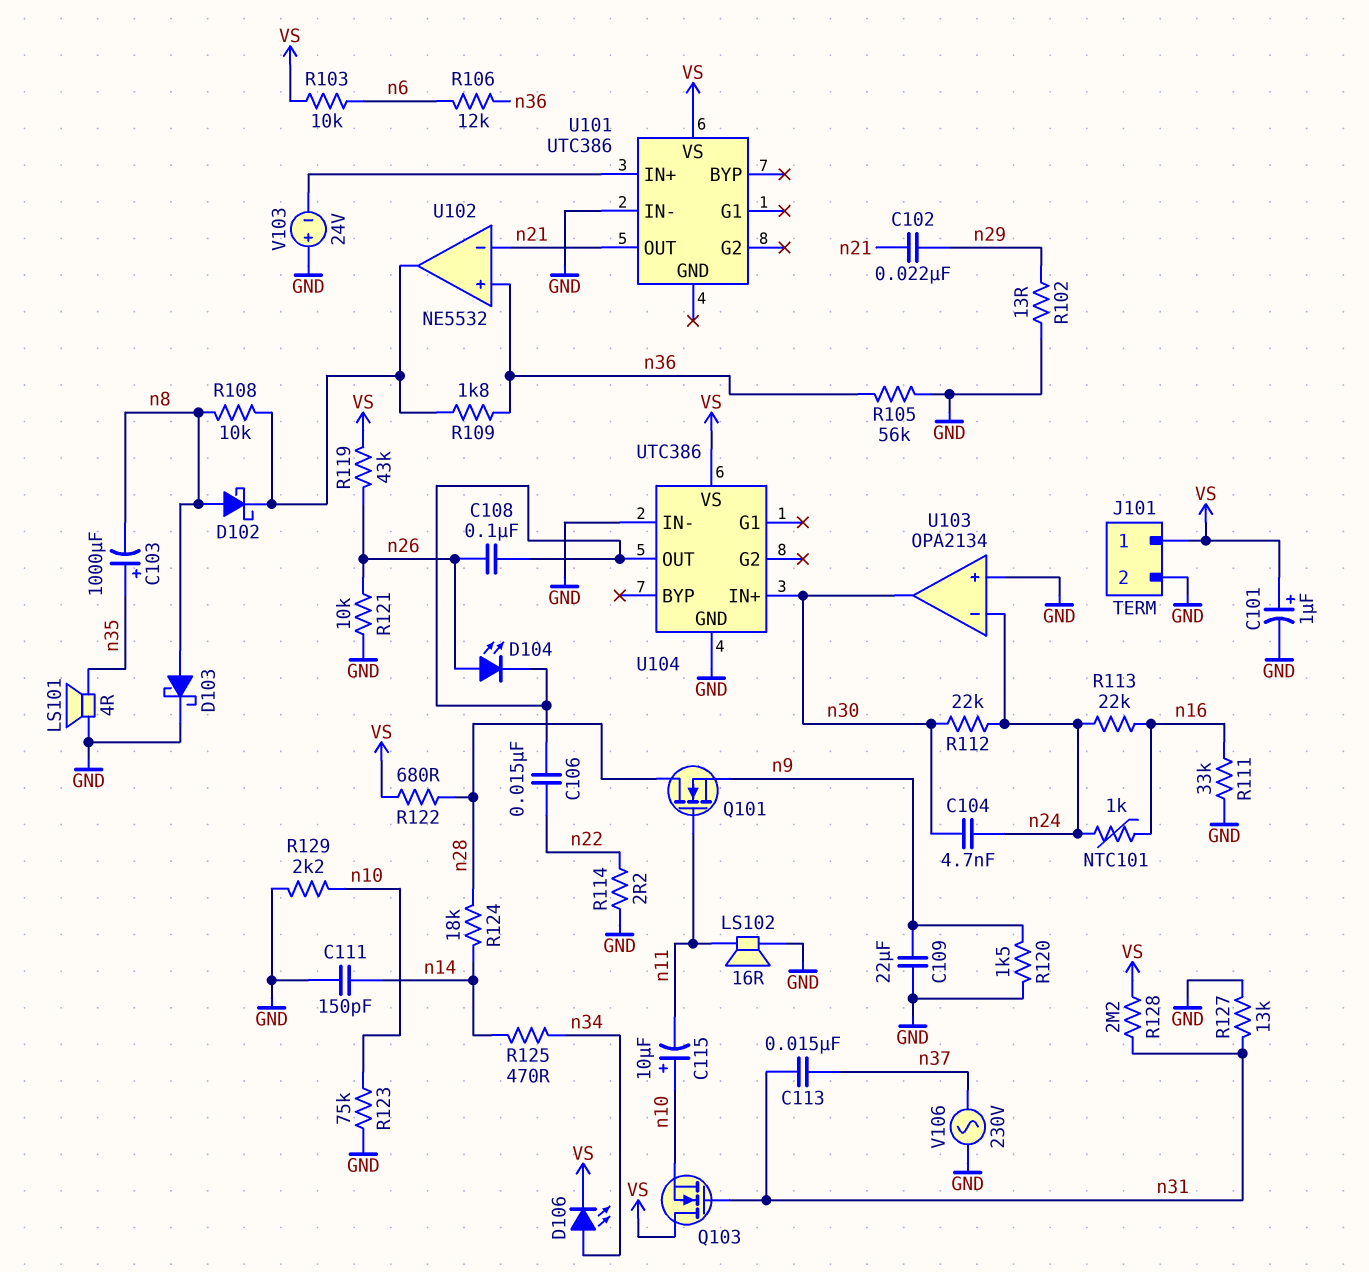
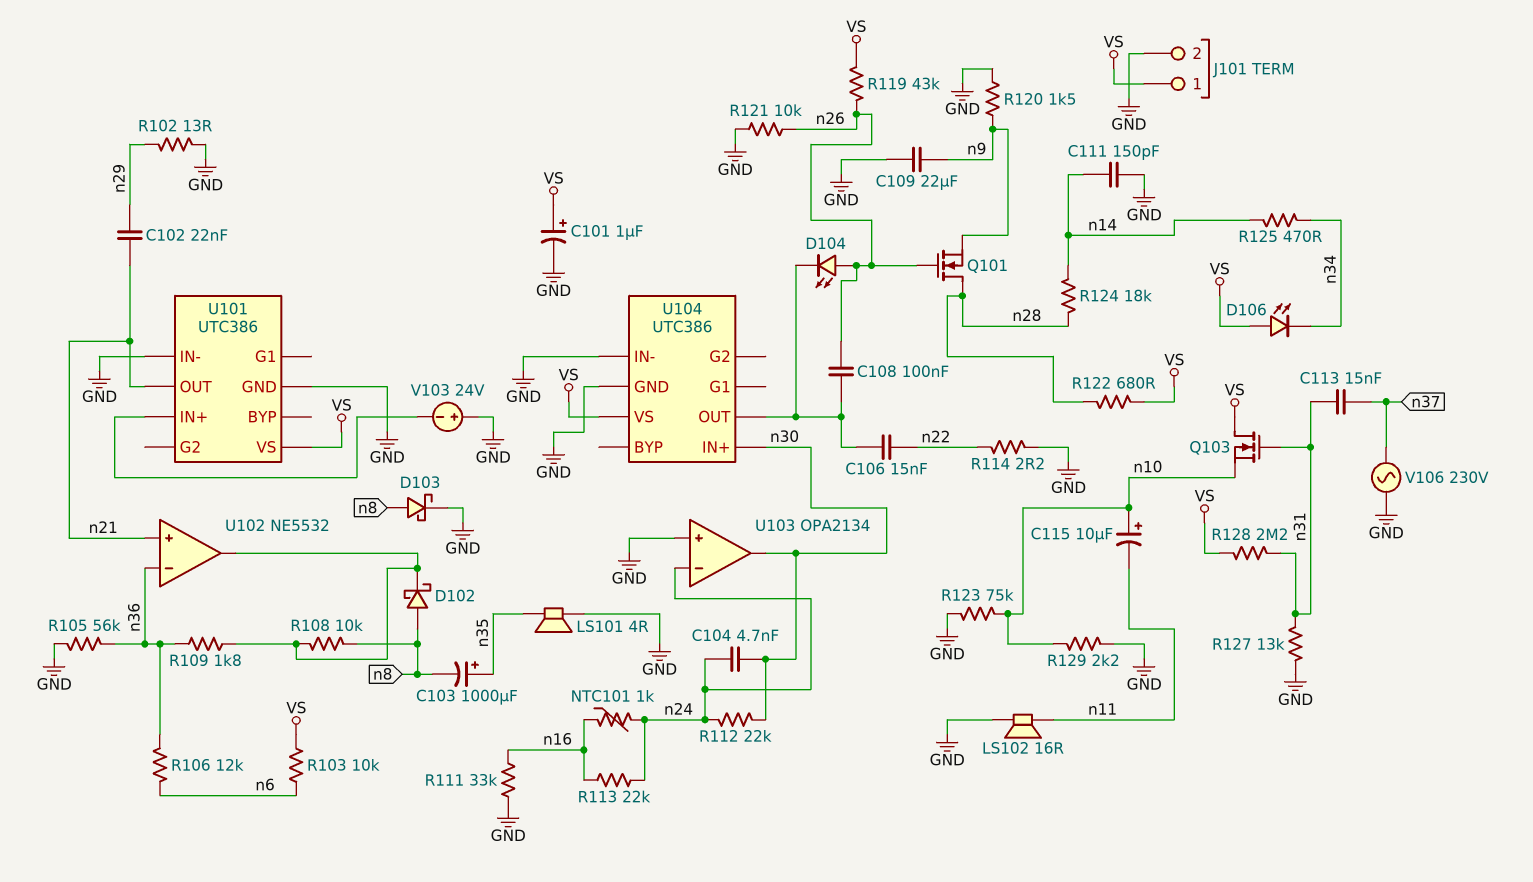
D106: LED (A n34, K VS) -> LED (A VS, K n34)
Q101: NMOS (G n11, D n28, S n9) -> NMOS (G n26, D n28, S n9)
U101 pin GND: none -> GND
U102 pin in+: n36 -> n21
U102 pin in-: n21 -> n36

